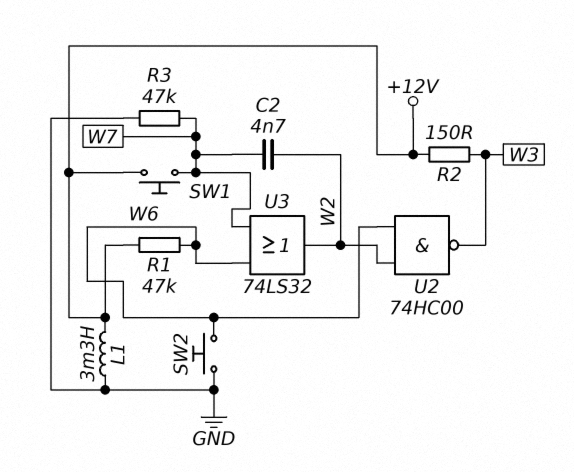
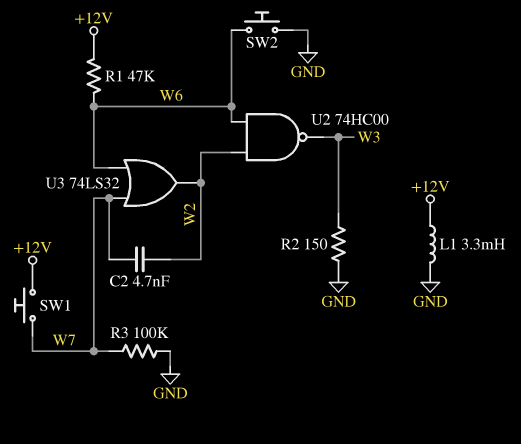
R2: 150 (+12V, W3) -> 150 (GND, W3)
R3: 47k (GND, W7) -> 100k (GND, W7)

